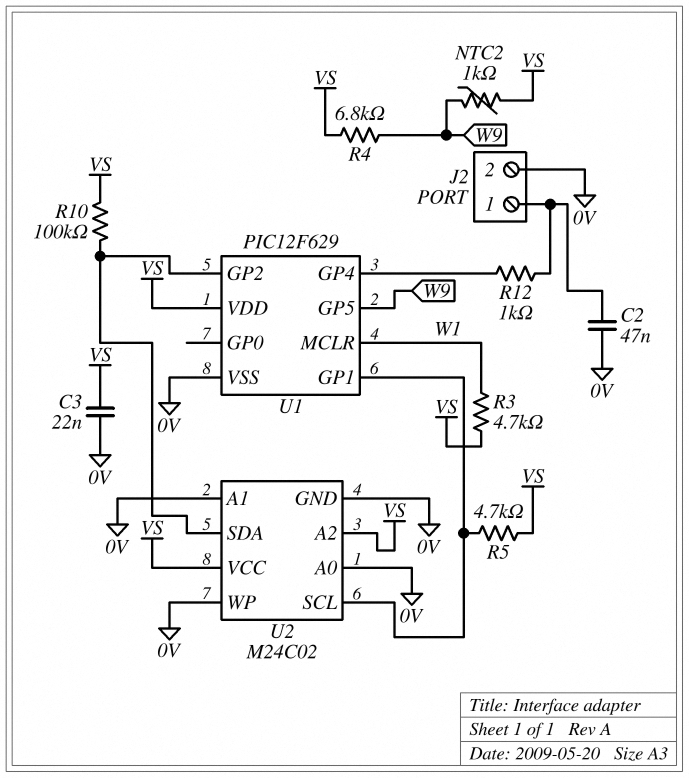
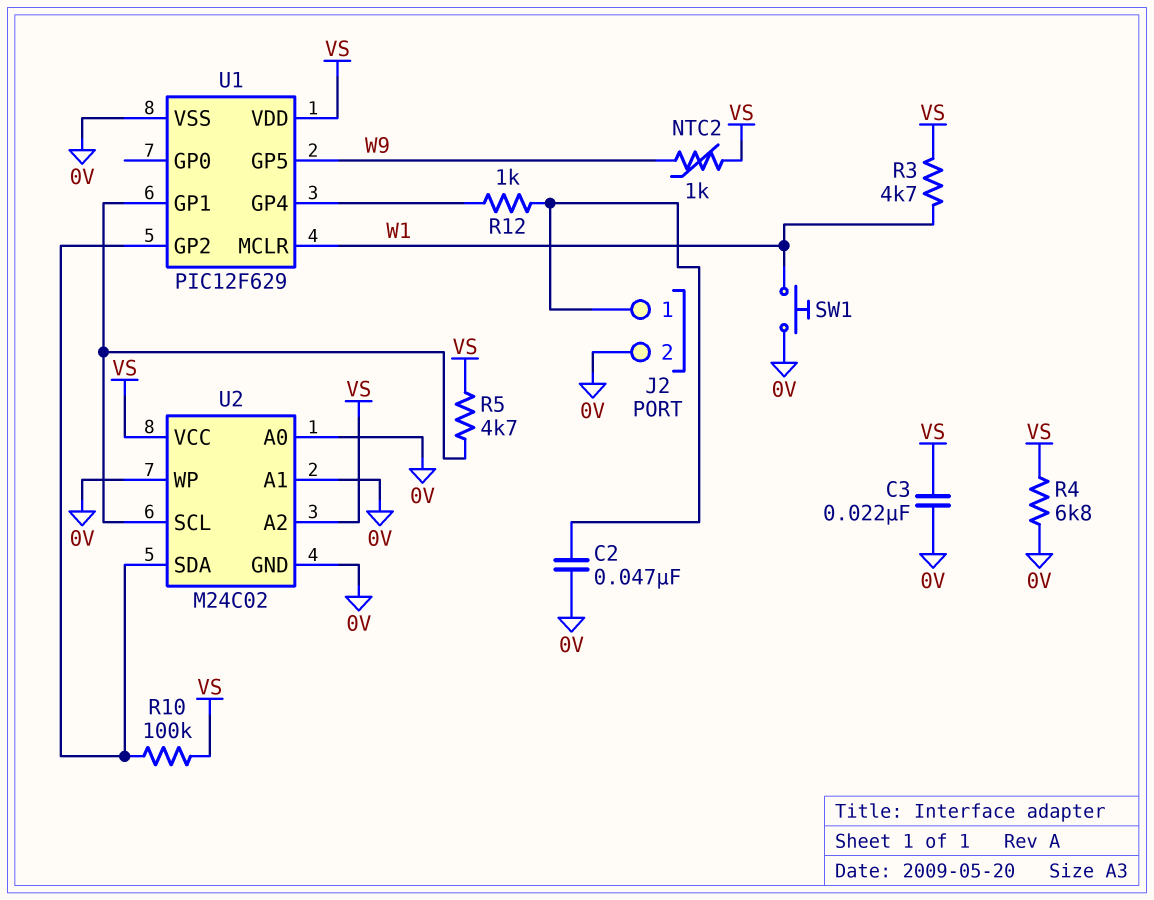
R4: 6.8k (VS, W9) -> 6.8k (0V, VS)
SW1: none -> button (0V, W1)

